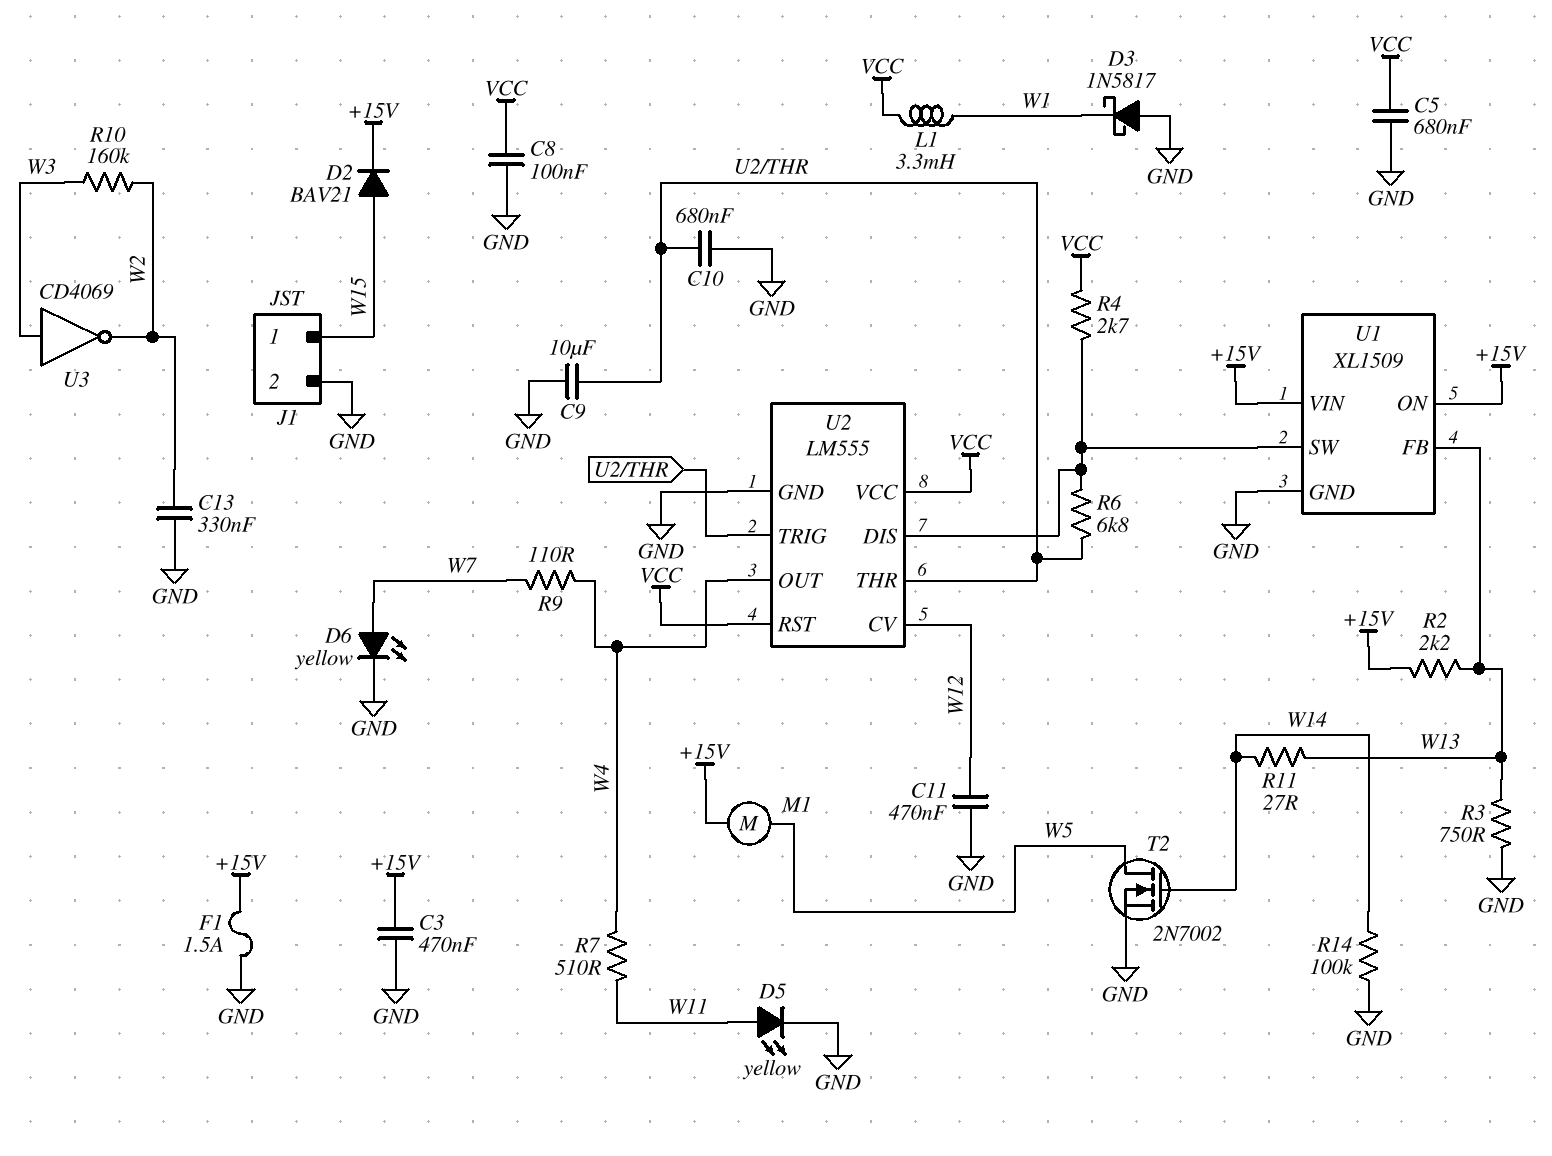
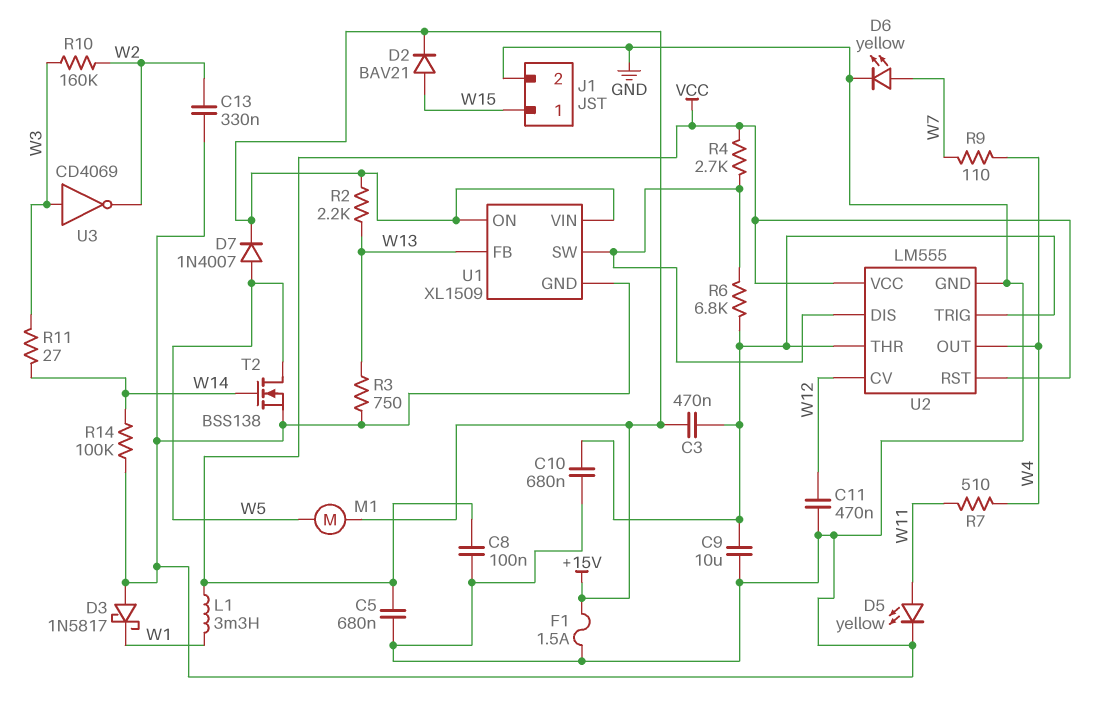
C3: 470nF (+15V, GND) -> 470nF (+15V, U2/THR)
D7: none -> diode 1N4007 (A W5, K +15V)
R11: 27 (W13, W14) -> 27 (W3, W14)
T2: NMOS 2N7002 (G W14, D W5, S GND) -> NMOS BSS138 (G W14, D W5, S GND)

